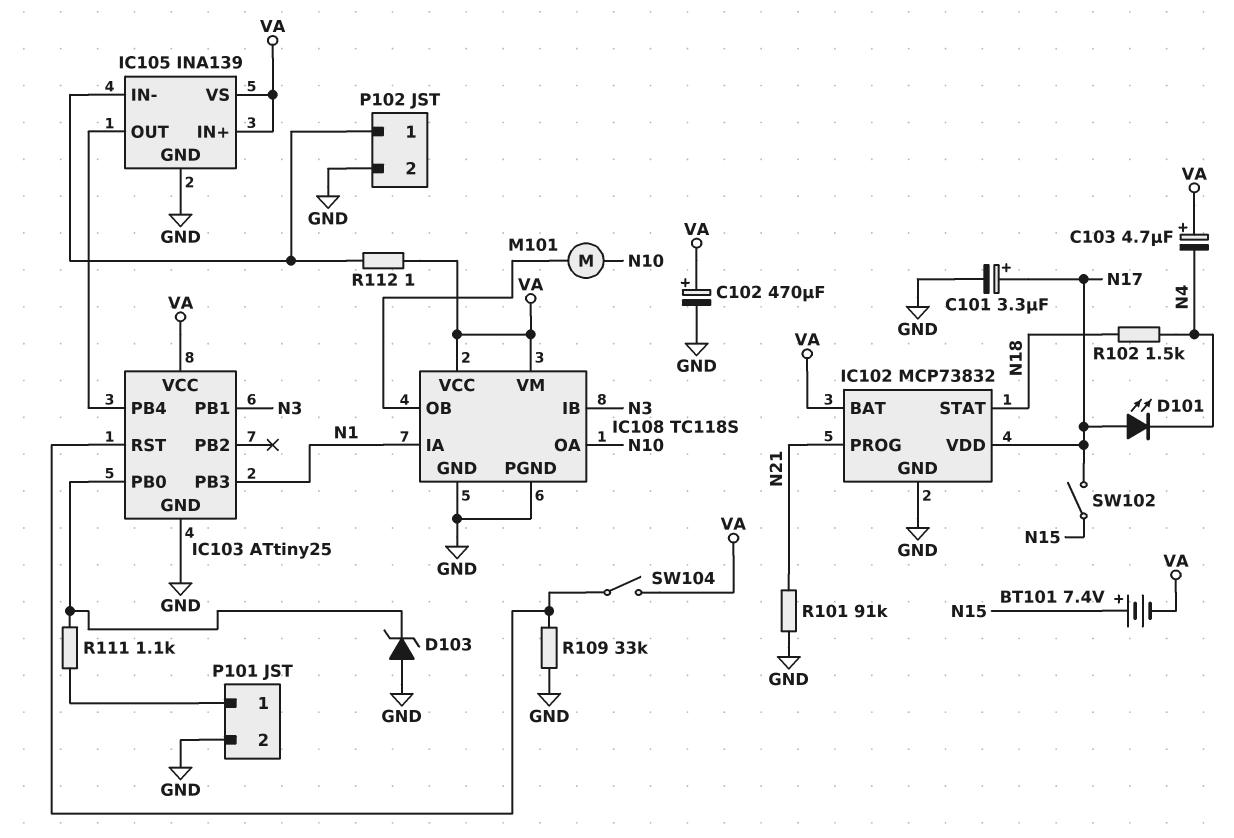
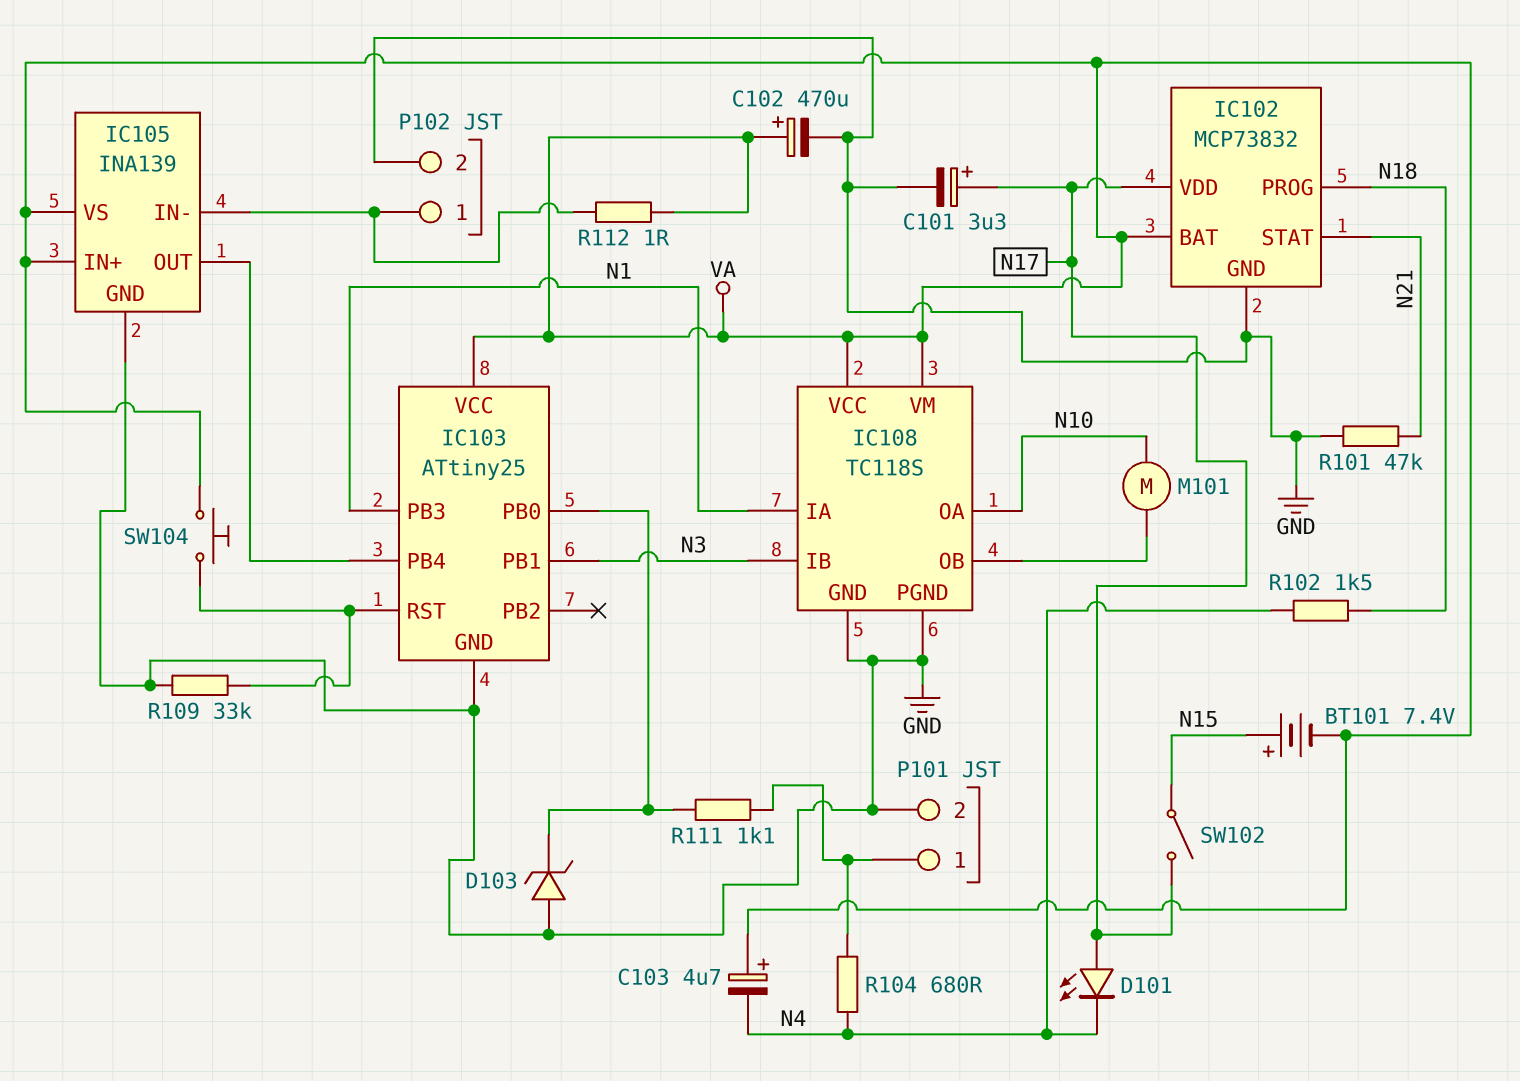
IC102 pin PROG: N21 -> N18
IC102 pin STAT: N18 -> N21
R101: 91k (GND, N21) -> 47k (GND, N21)
R104: none -> 680 (N4, P101/1)
SW104: switch (IC103/RST, VA) -> button (IC103/RST, VA)

